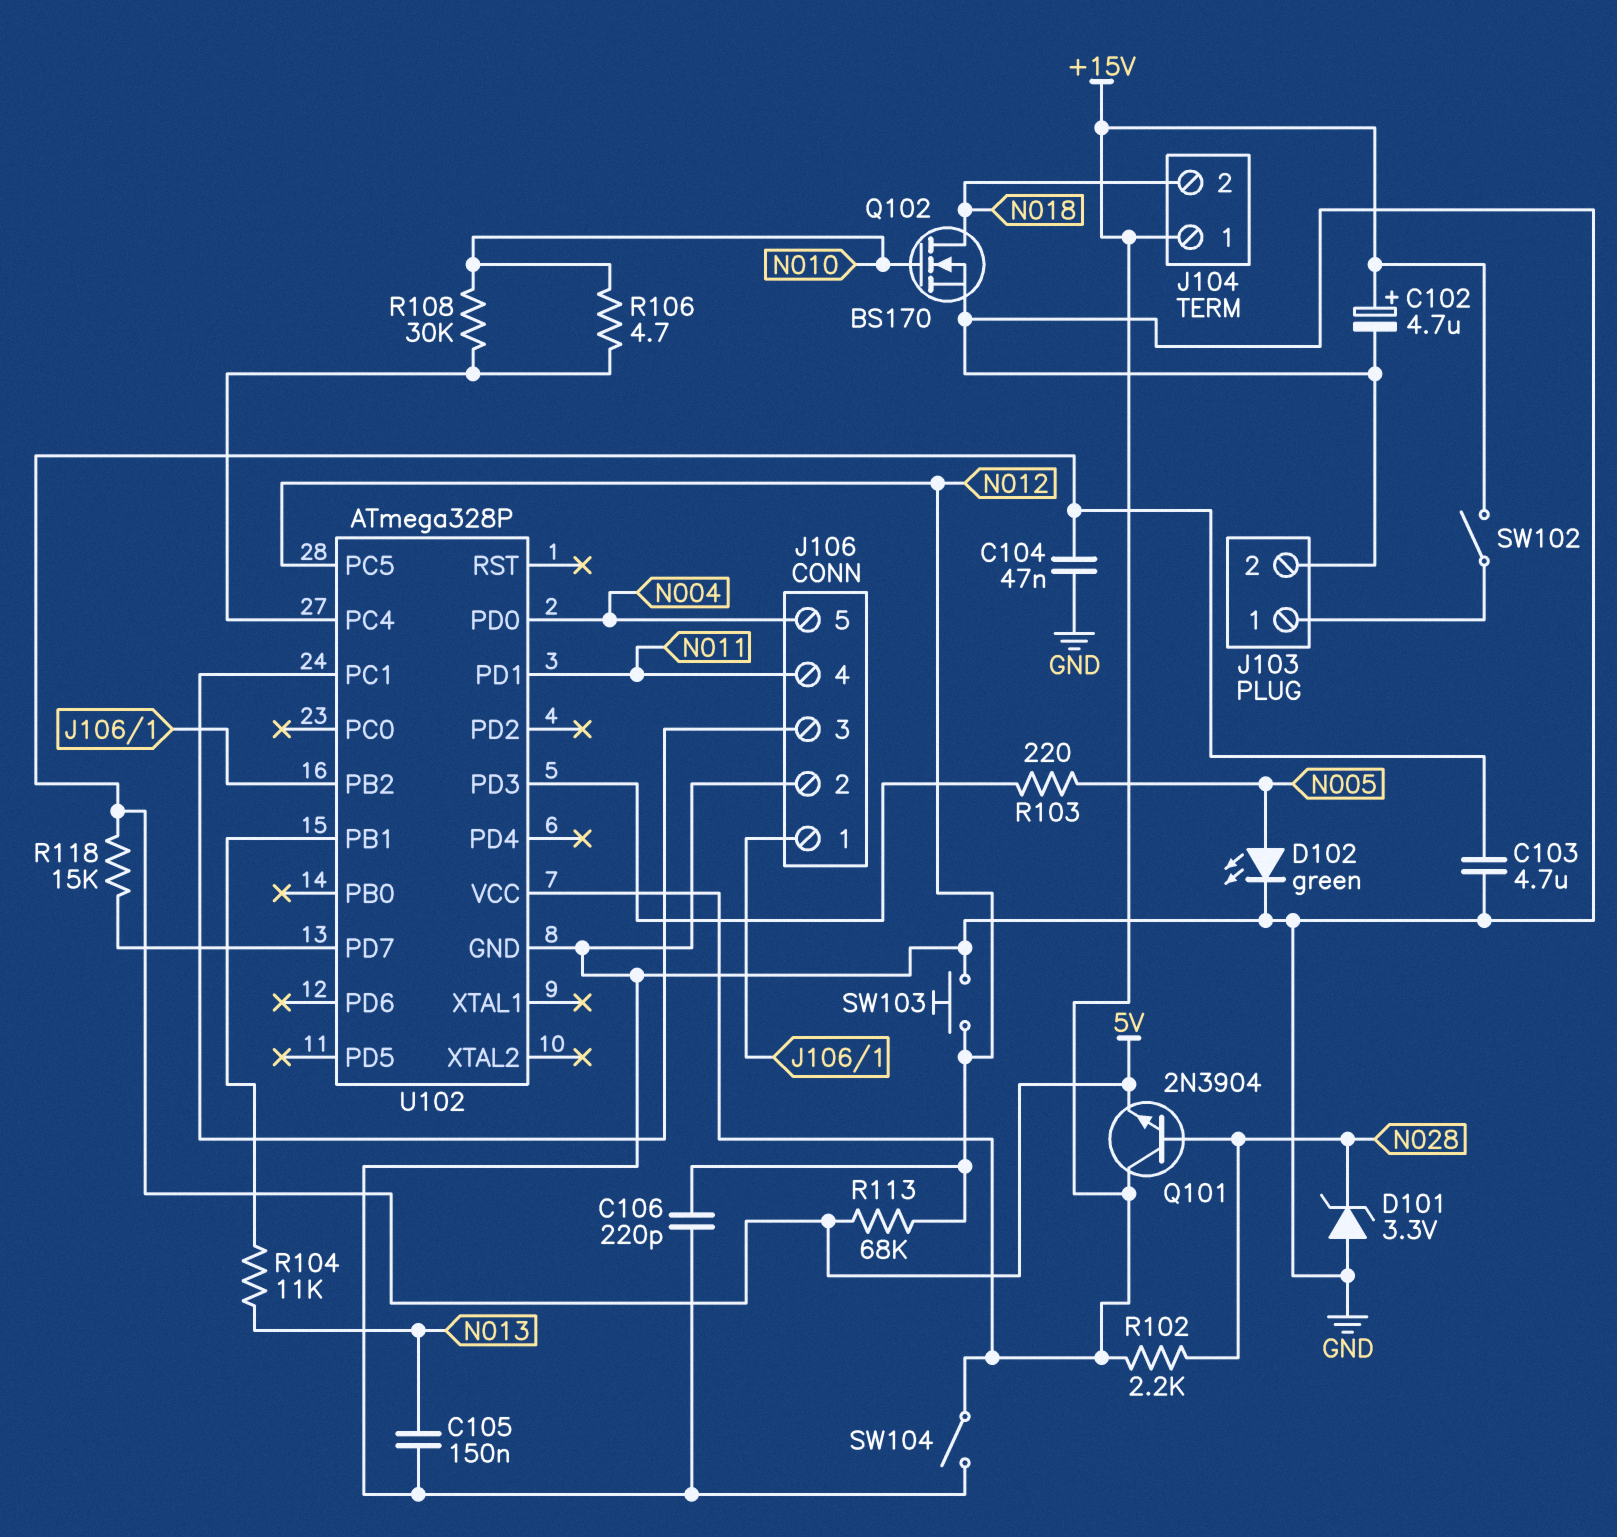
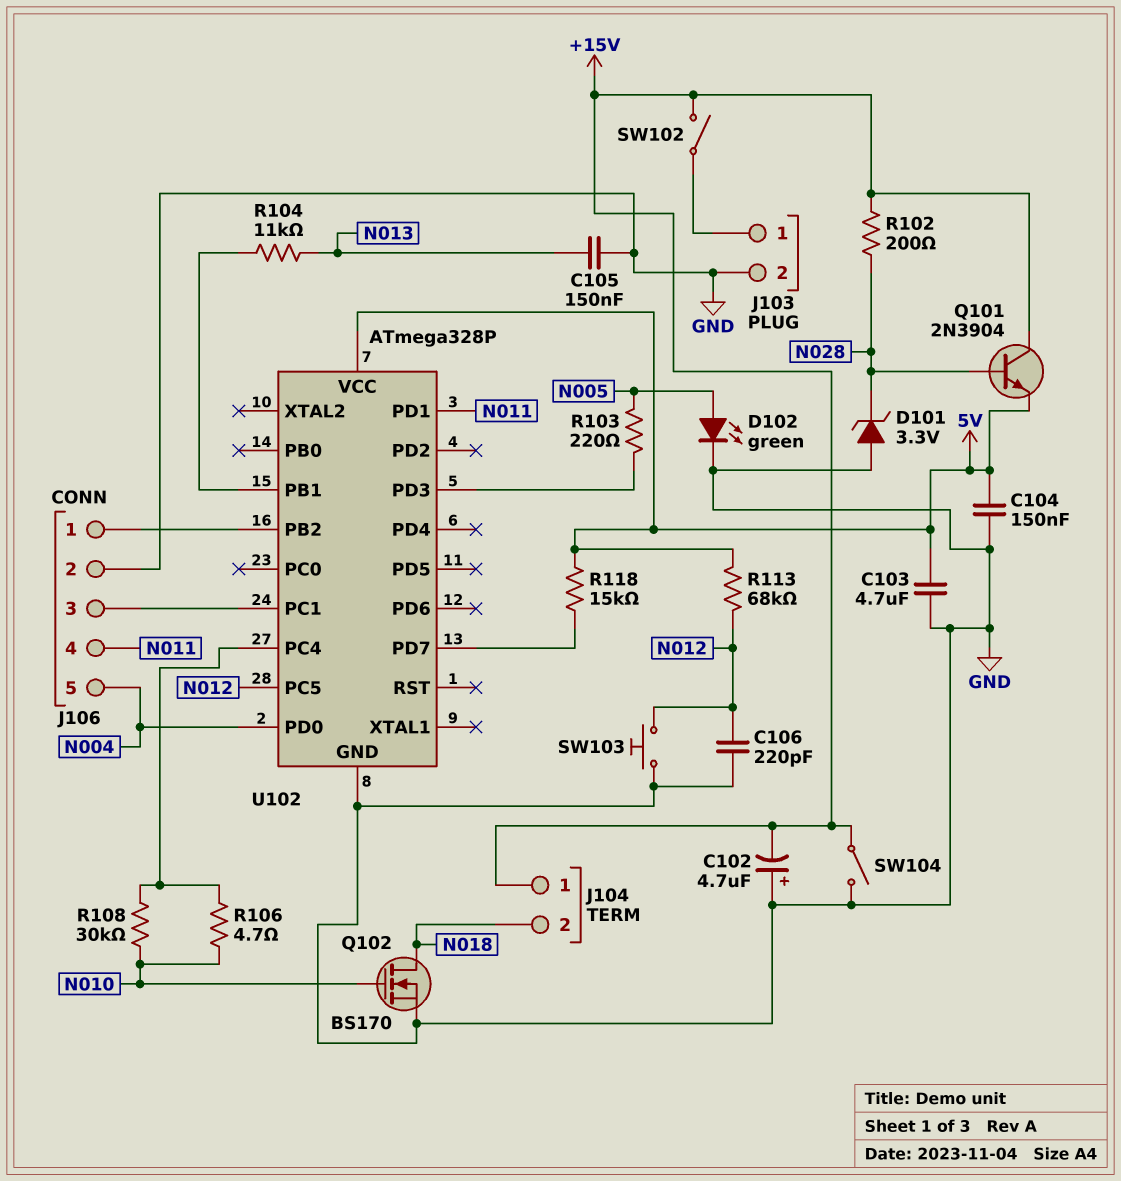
C102: 4.7uF (plus +15V, minus GND) -> 4.7uF (plus GND, minus +15V)
C104: 47nF (5V, GND) -> 150nF (5V, GND)
R102: 2.2k (+15V, N028) -> 200 (+15V, N028)
U102 pin VCC: +15V -> 5V

